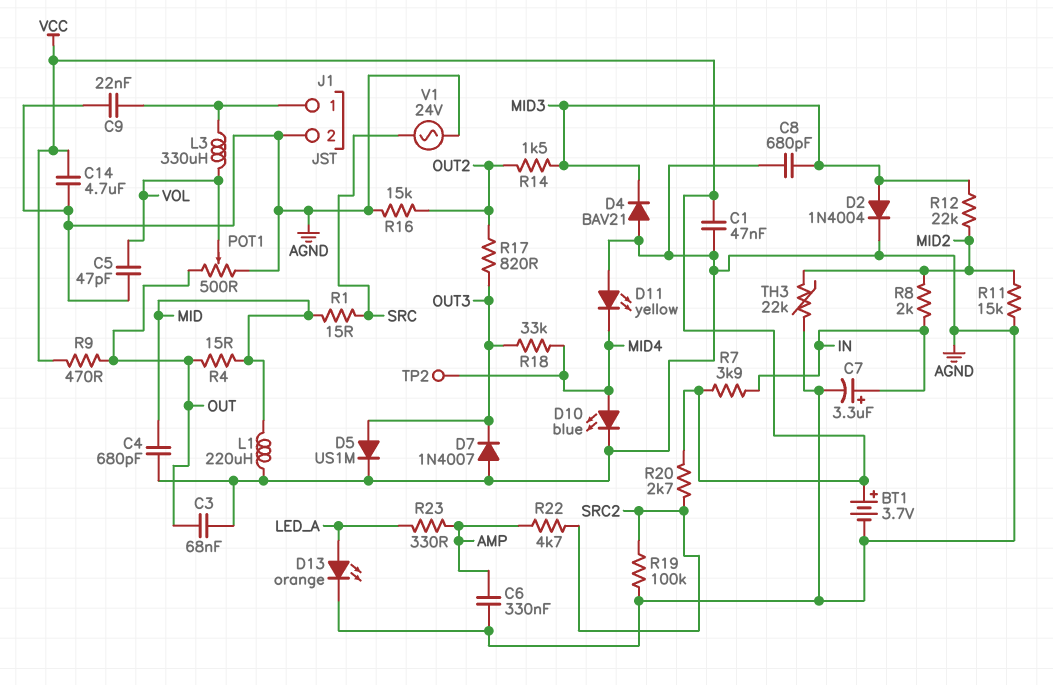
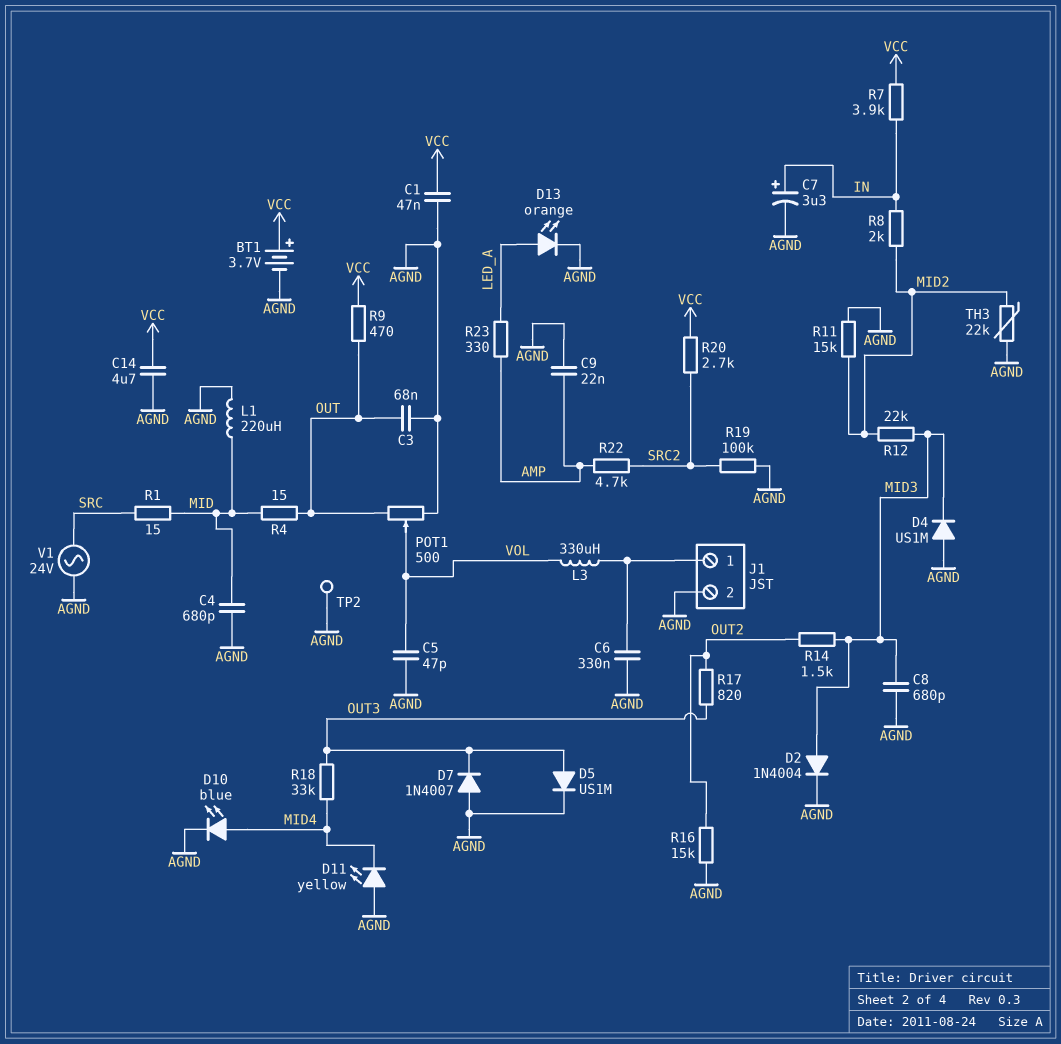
C6: 330nF (AGND, AMP) -> 330nF (AGND, J1/1)
C9: 22nF (AGND, J1/1) -> 22nF (AGND, AMP)
D4: diode BAV21 (A AGND, K MID3) -> diode US1M (A AGND, K MID3)
TP2: test point (MID4) -> test point (AGND)

